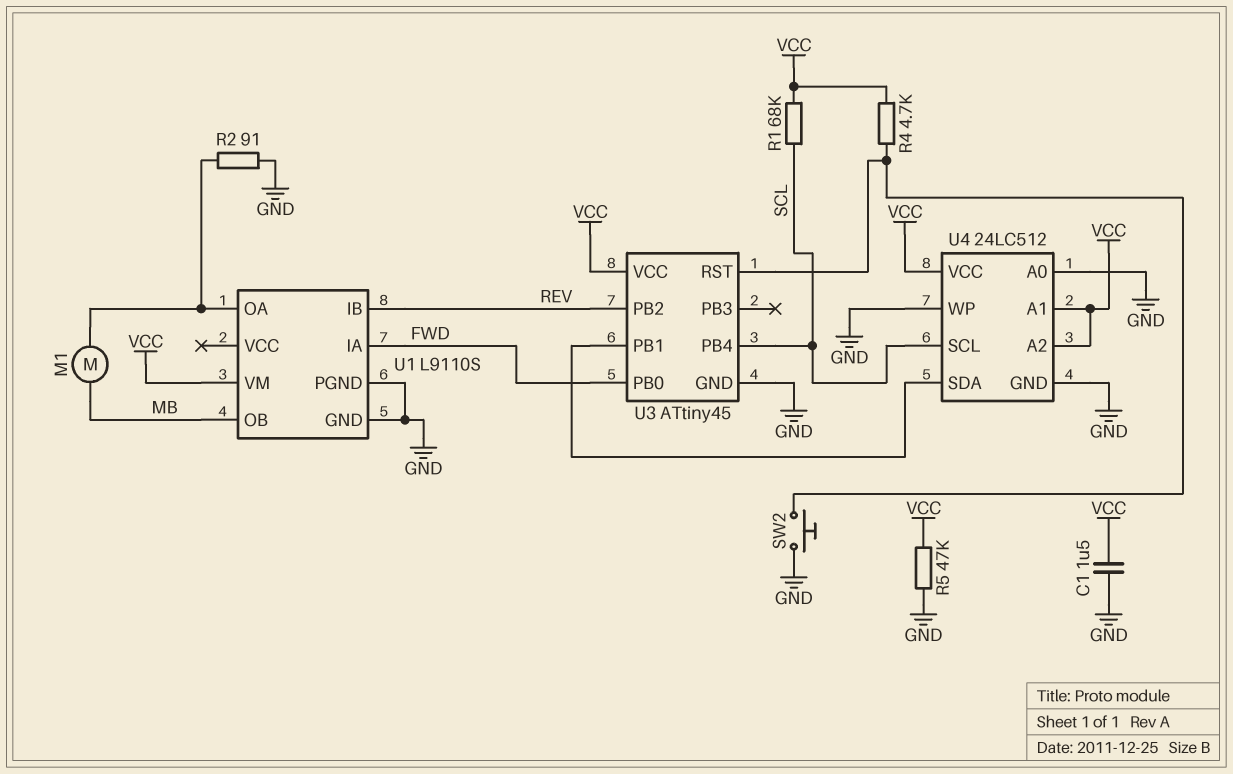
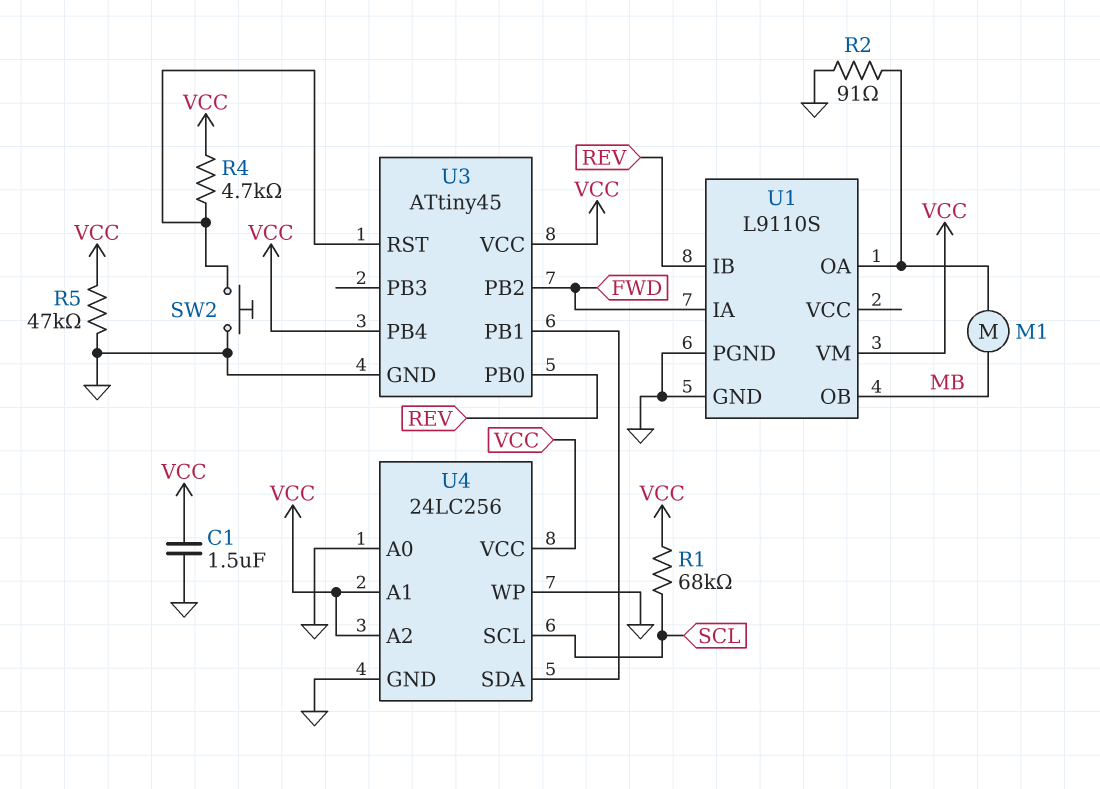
U3 pin PB0: FWD -> REV
U3 pin PB2: REV -> FWD
U3 pin PB4: SCL -> VCC
U4: 24LC512 -> 24LC256

